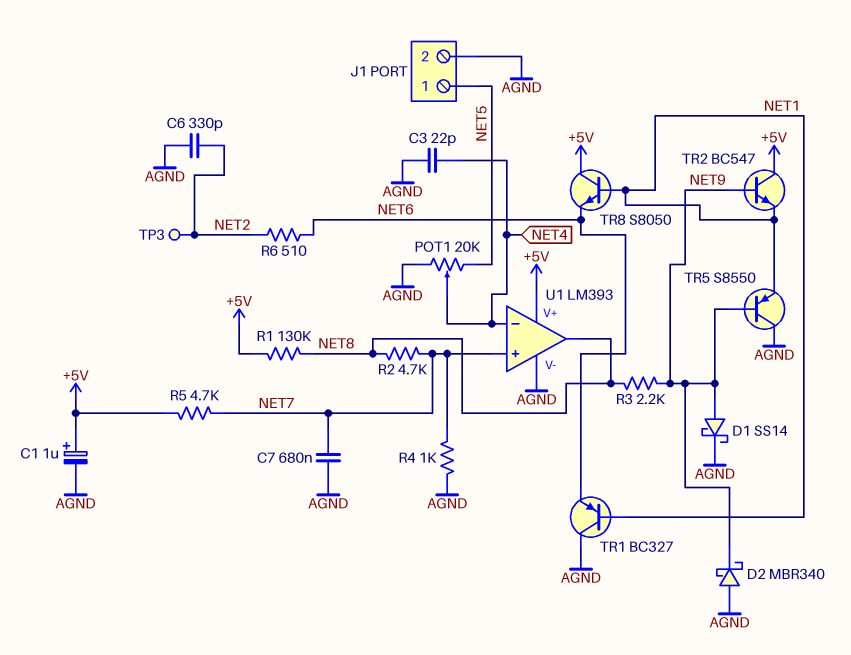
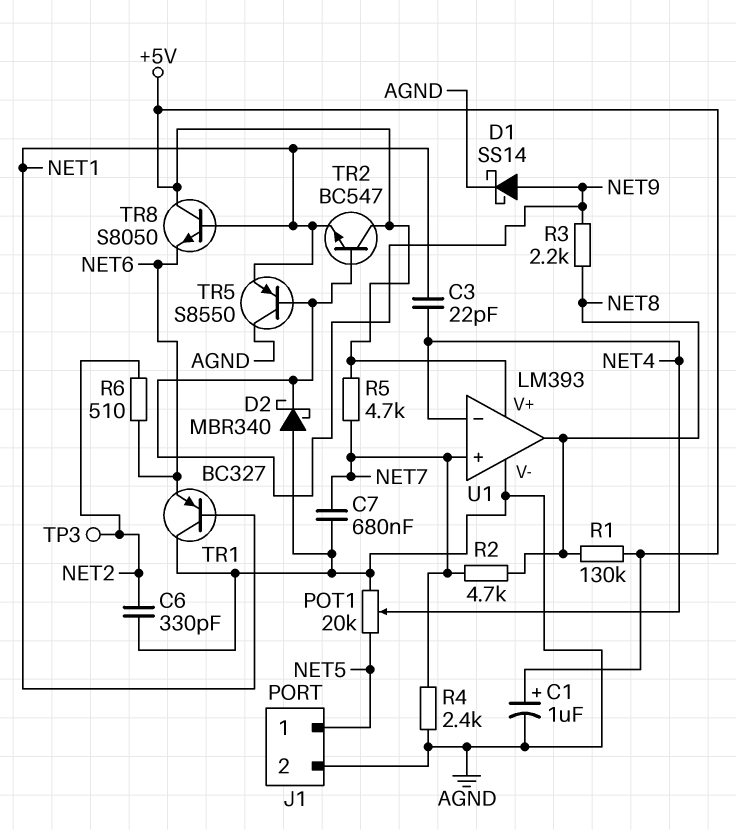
C3: 22pF (AGND, NET4) -> 22pF (NET1, NET4)
R4: 1k (AGND, NET7) -> 2.4k (AGND, NET7)

